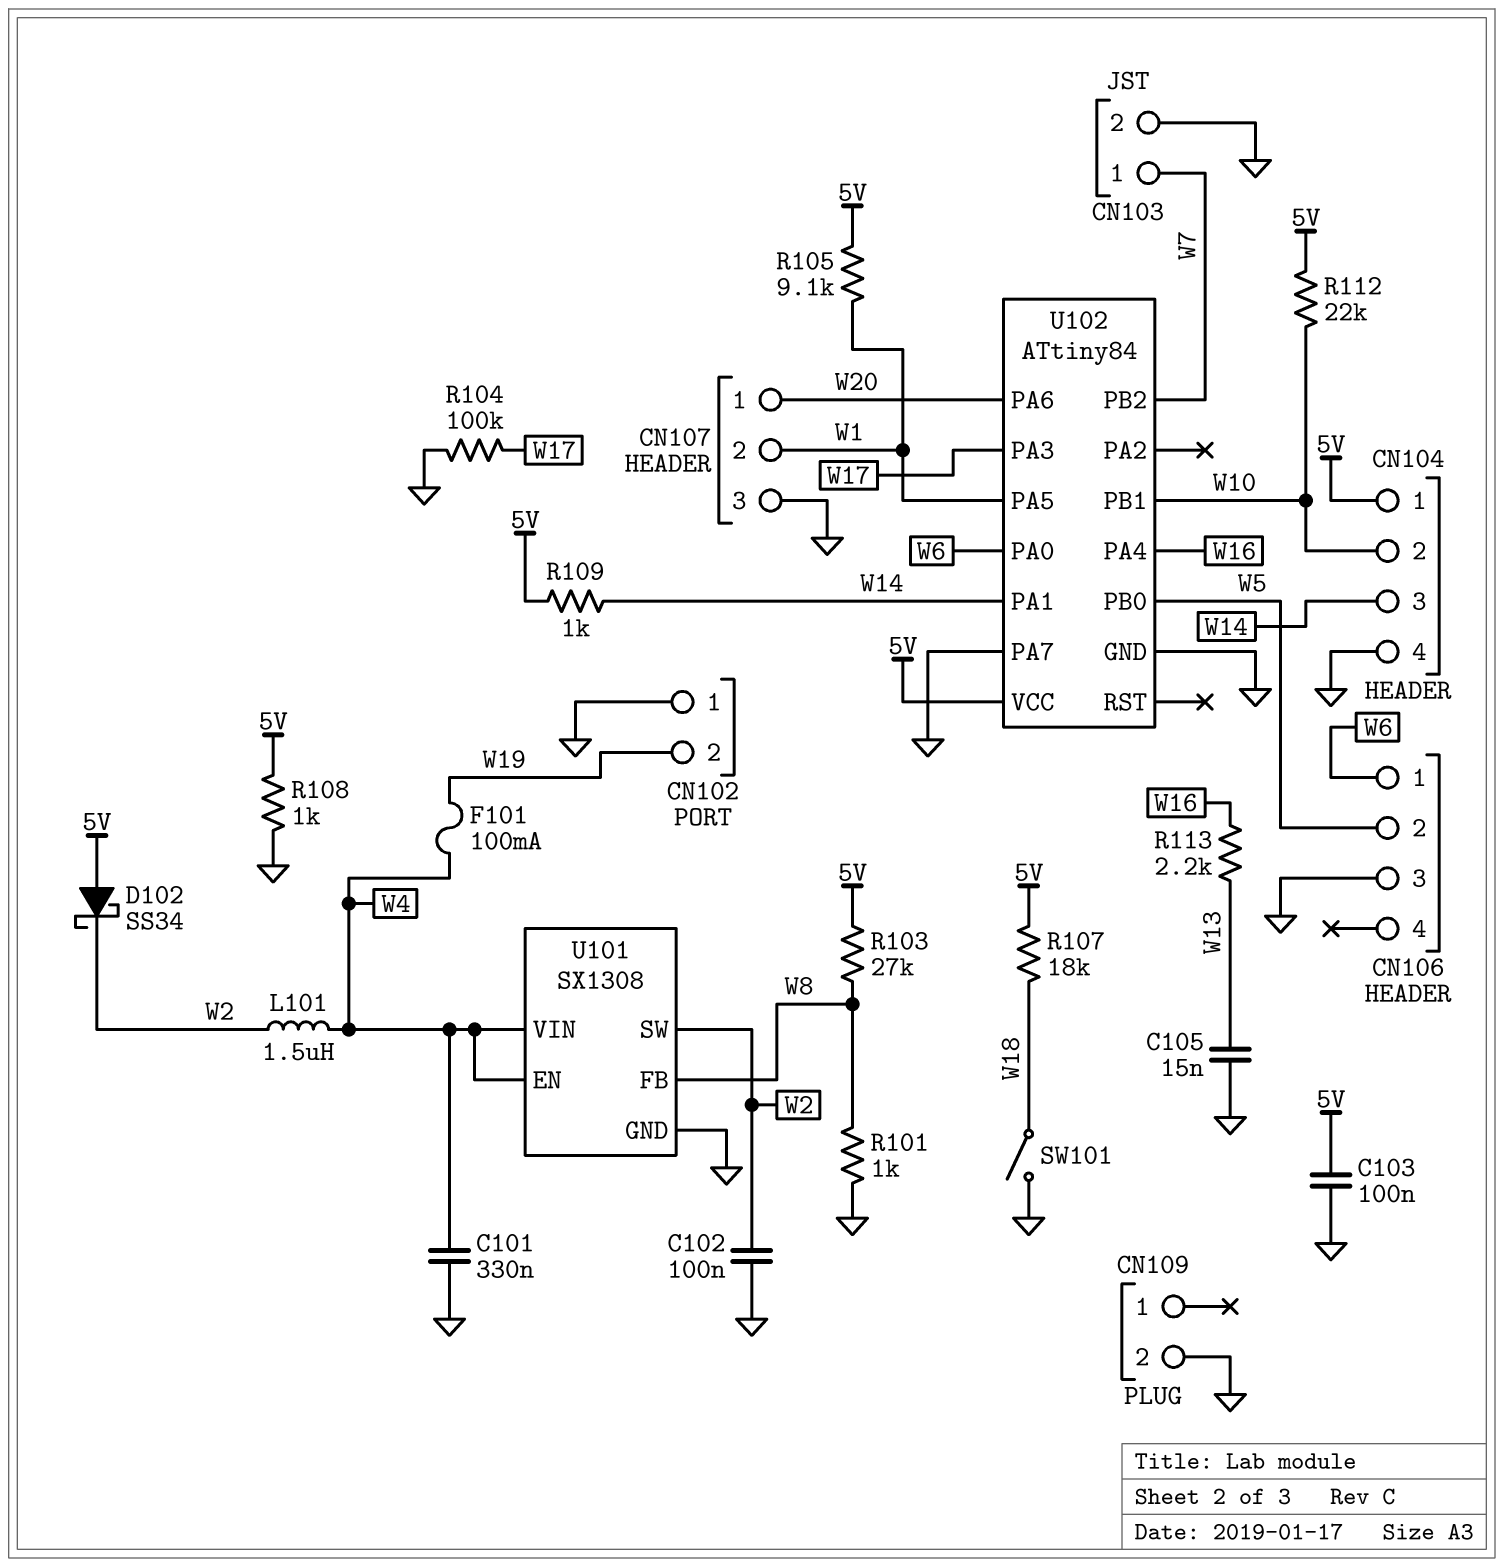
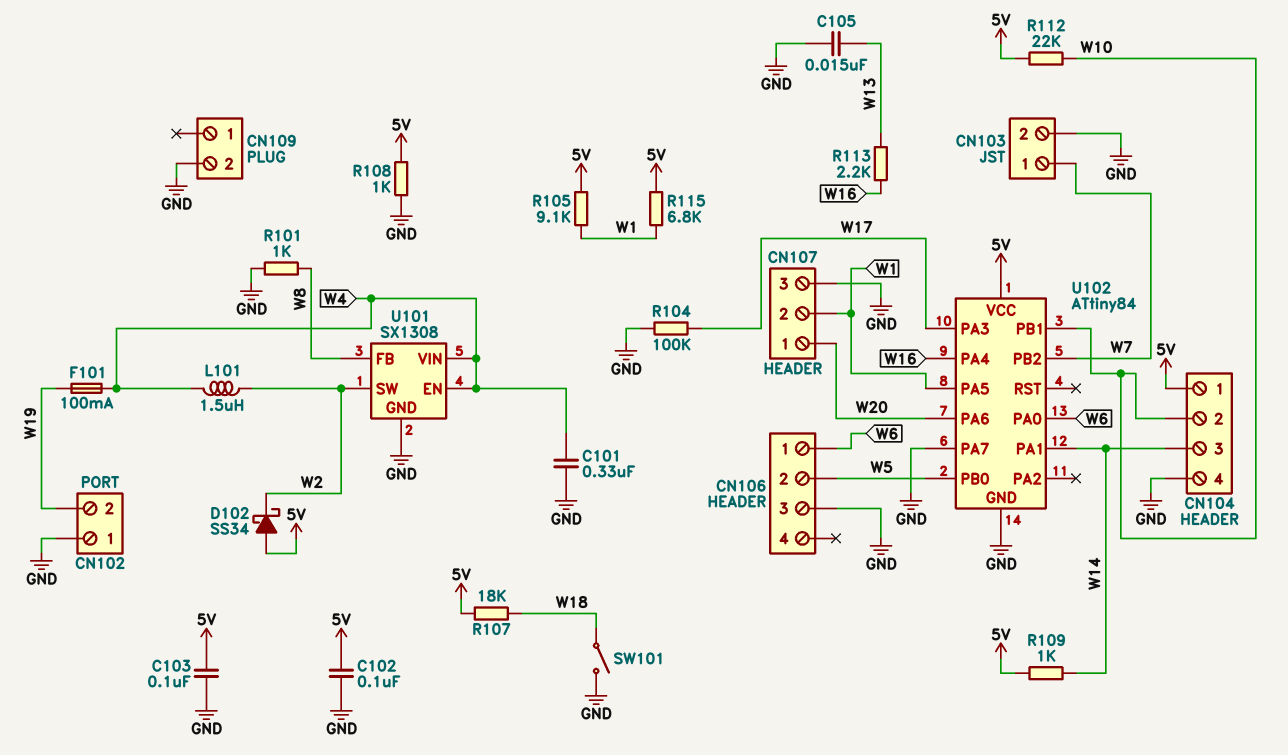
C102: 100nF (GND, W2) -> 100nF (5V, GND)
R103: 27k (5V, W8) -> none
R115: none -> 6.8k (5V, W1)

